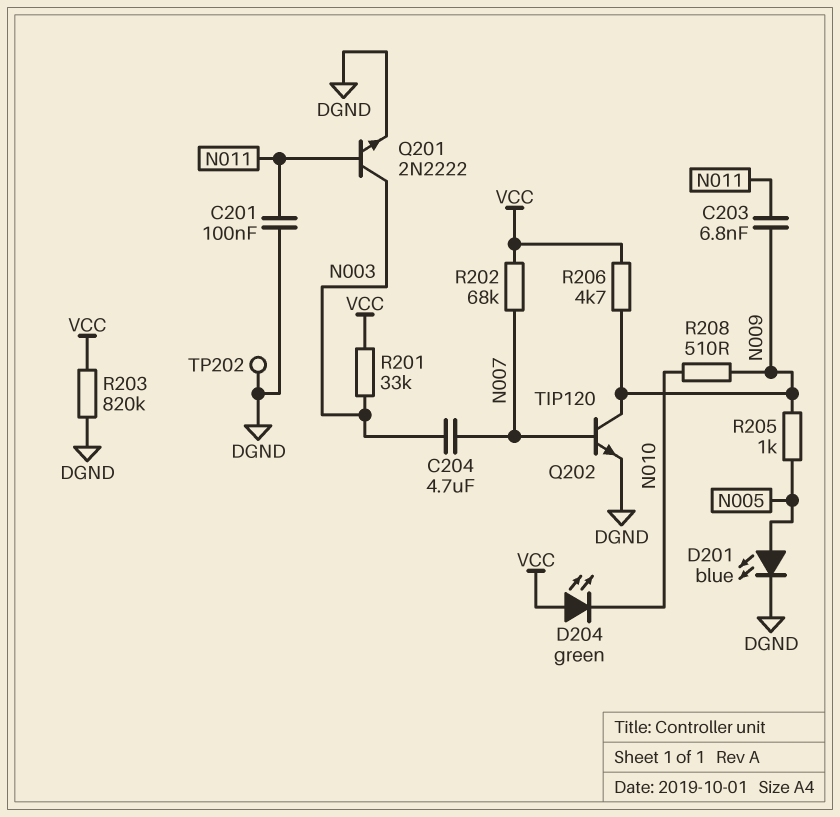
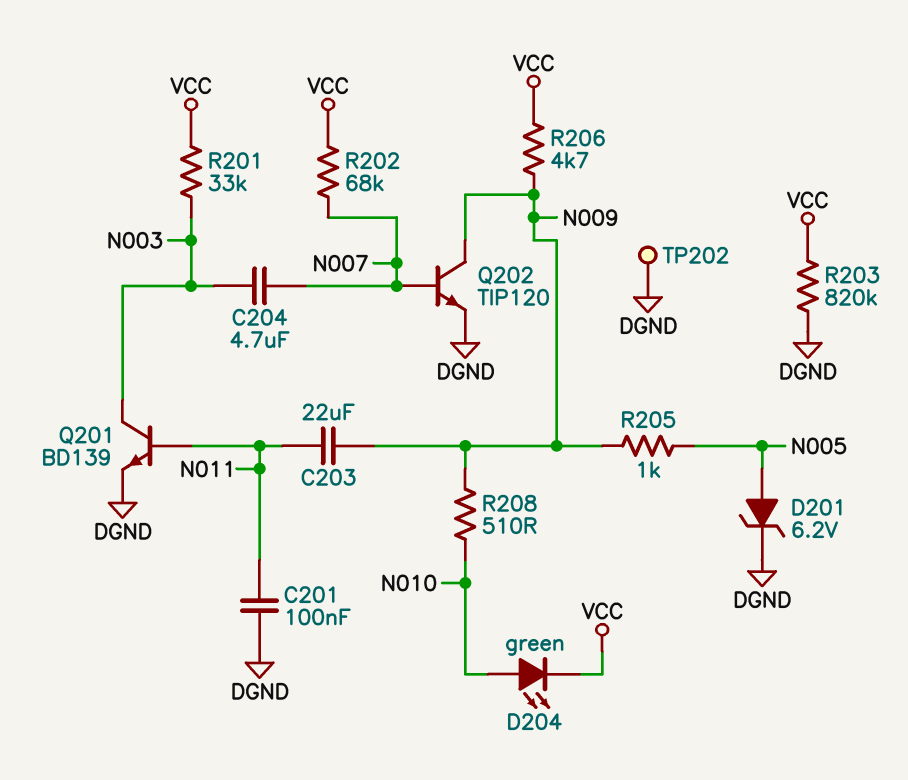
C203: 6.8nF (N009, N011) -> 22uF (N009, N011)
D201: LED blue (A N005, K DGND) -> zener 6.2V (A N005, K DGND)
D204: LED green (A VCC, K N010) -> LED green (A N010, K VCC)
Q201: NPN 2N2222 (B N011, C N003, E DGND) -> NPN BD139 (B N011, C N003, E DGND)

